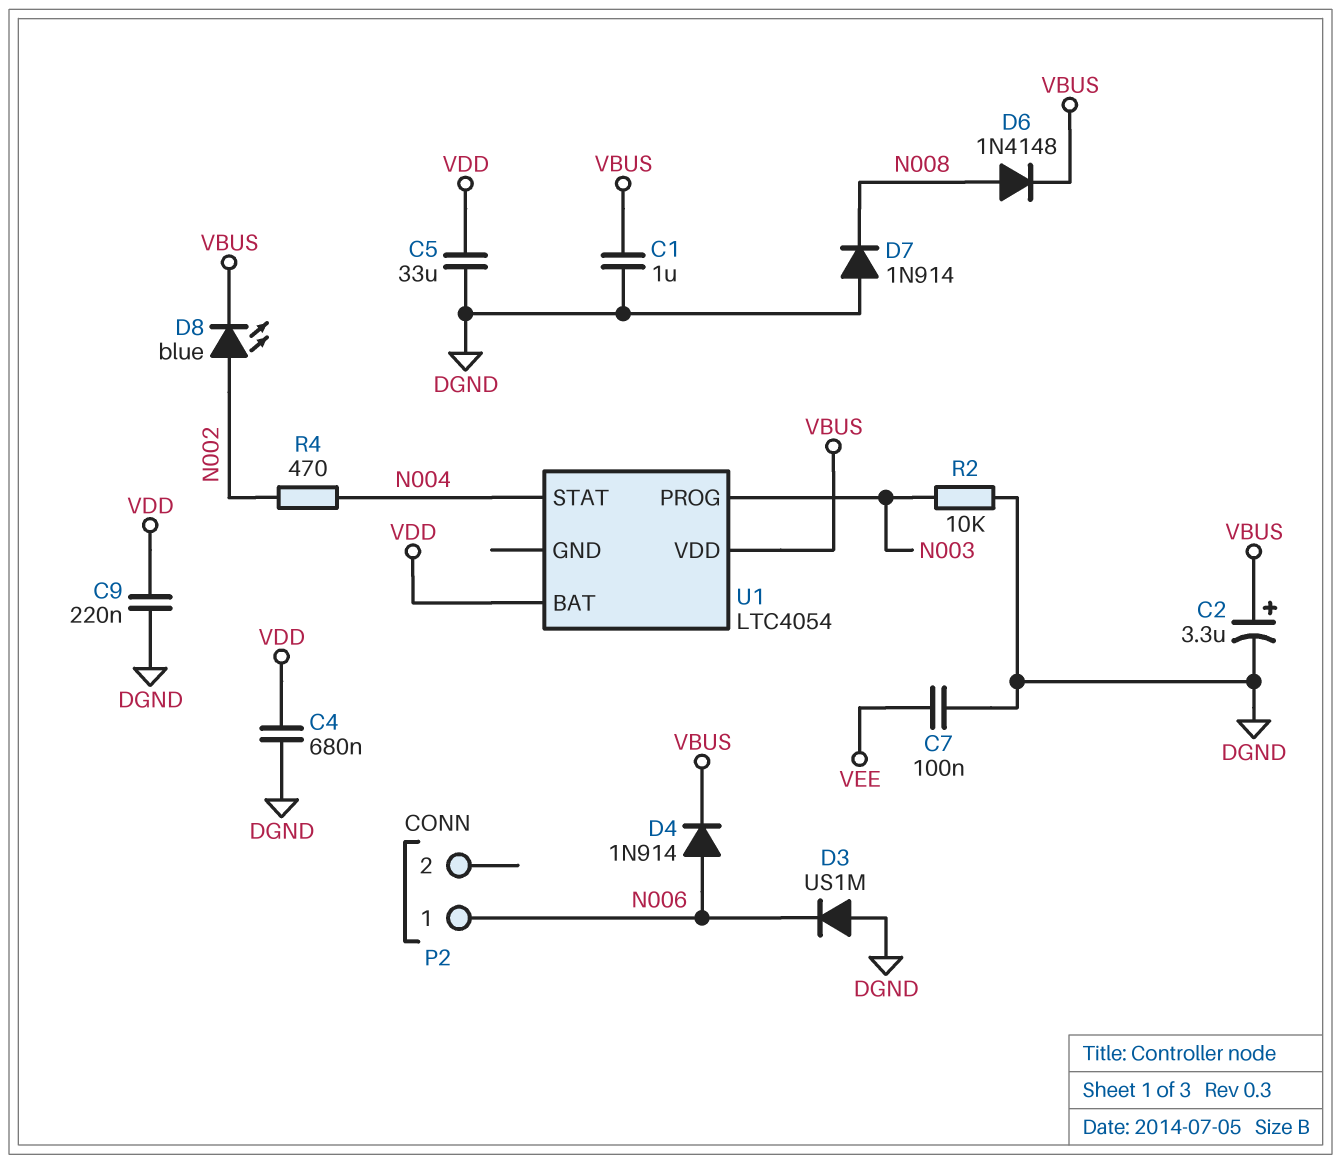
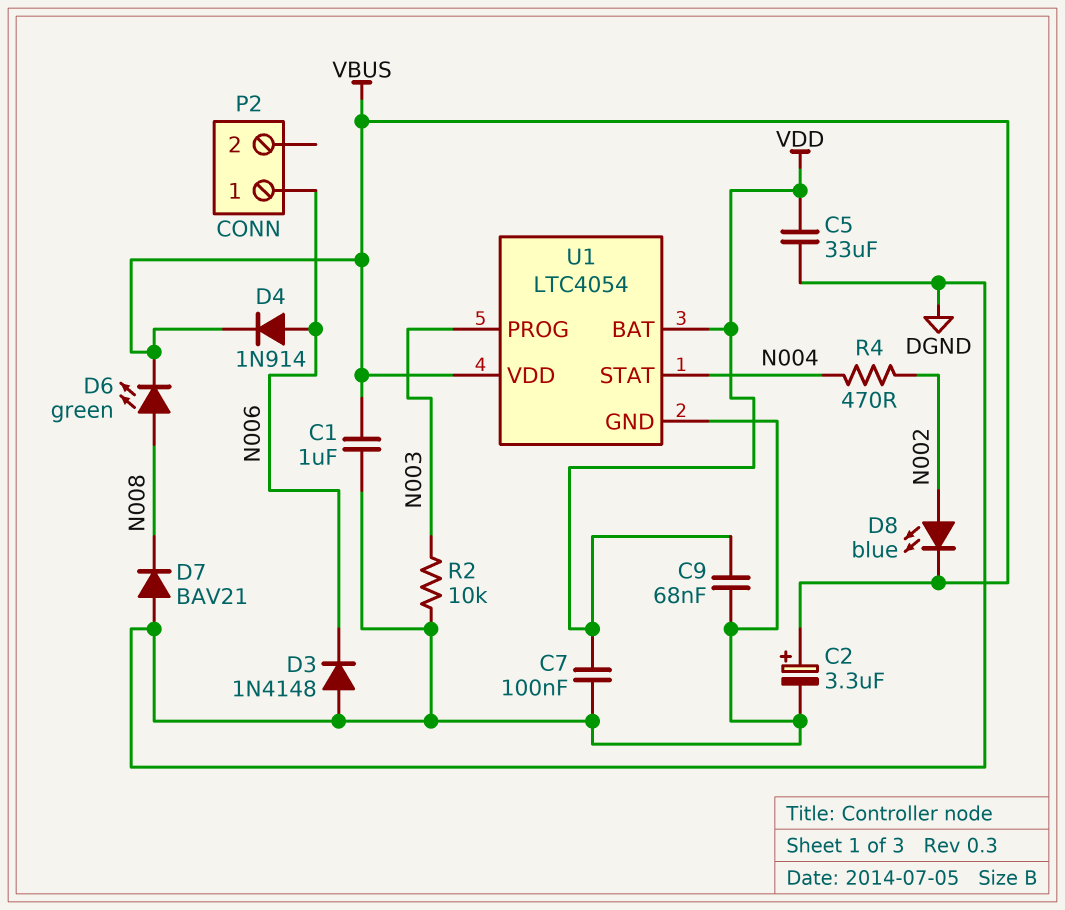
C4: 680nF (DGND, VDD) -> none
C7: 100nF (DGND, VEE) -> 100nF (DGND, VDD)
C9: 220nF (DGND, VDD) -> 68nF (DGND, VDD)
D3: diode US1M (A DGND, K N006) -> diode 1N4148 (A DGND, K N006)
D6: diode 1N4148 (A N008, K VBUS) -> LED green (A N008, K VBUS)
D7: diode 1N914 (A DGND, K N008) -> diode BAV21 (A DGND, K N008)
U1 pin GND: none -> DGND

